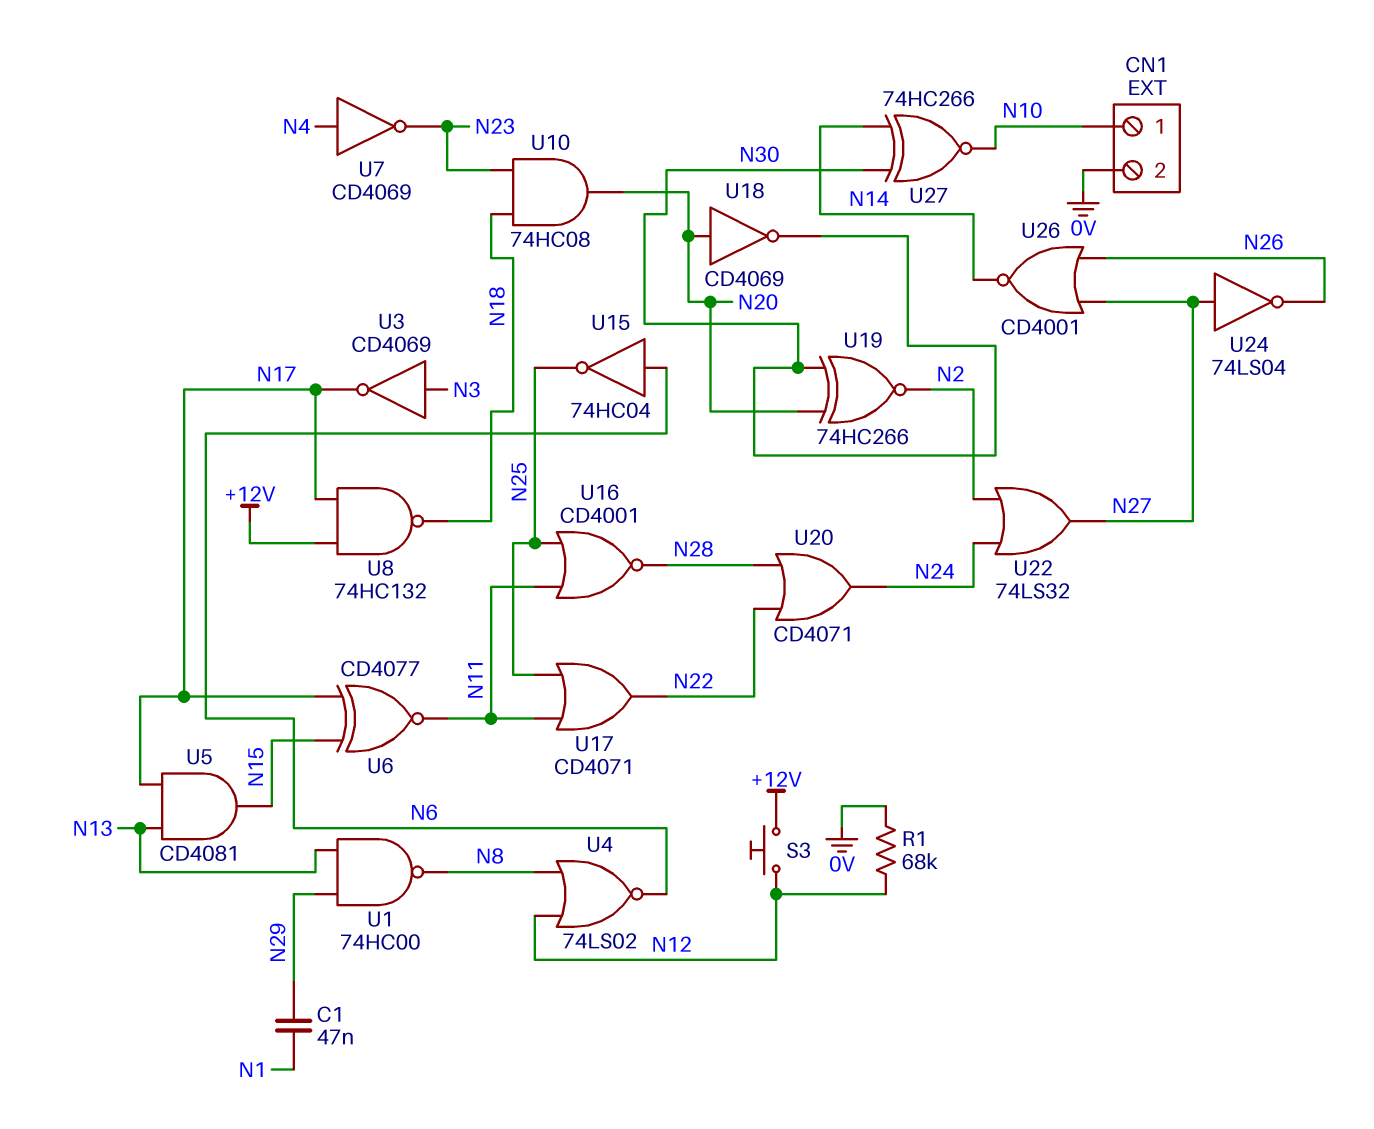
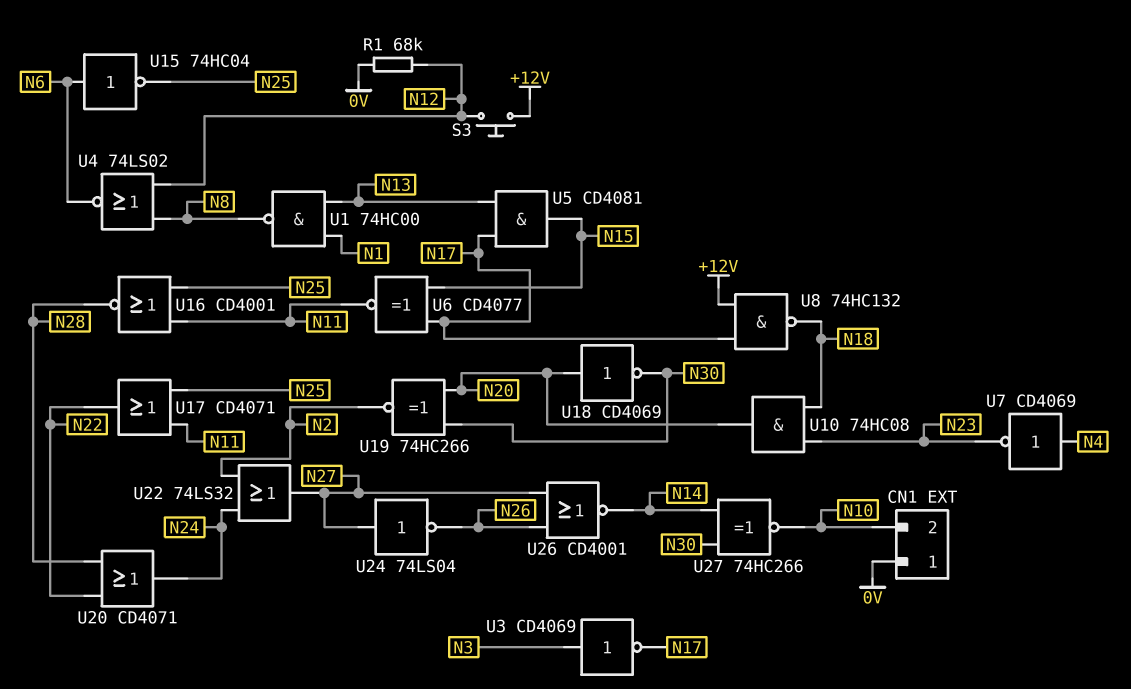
C1: 47nF (N1, N29) -> none
CN1 pin 1: N10 -> 0V
CN1 pin 2: 0V -> N10
U1: NAND 74HC00 (in N13, in N29, out N8) -> NAND 74HC00 (in N1, in N13, out N8)

